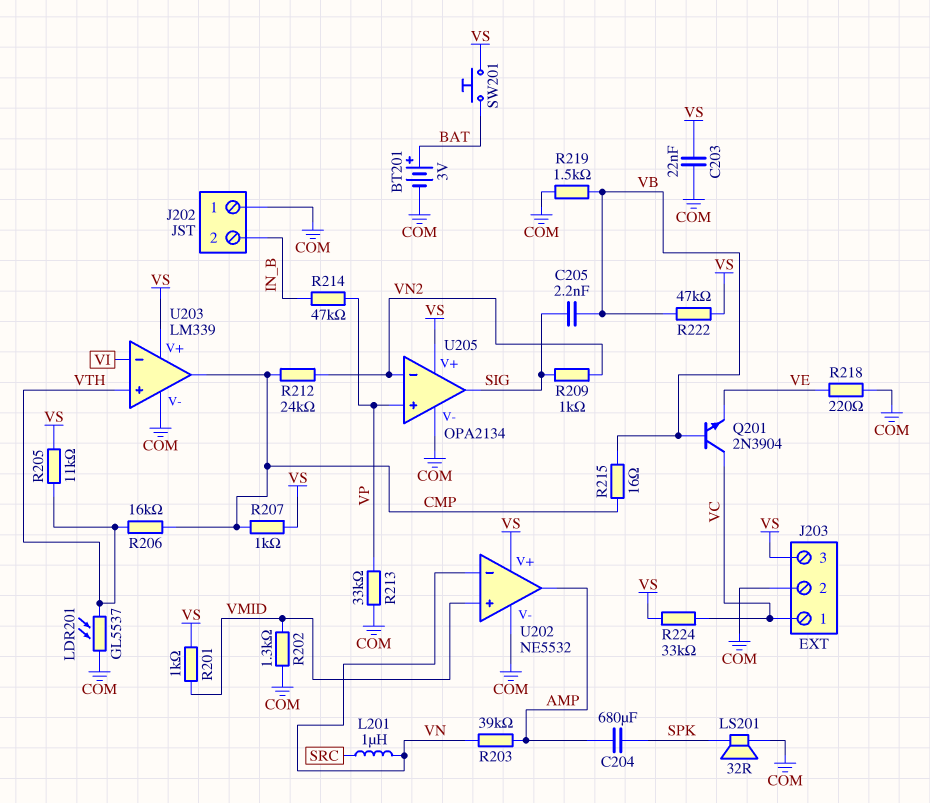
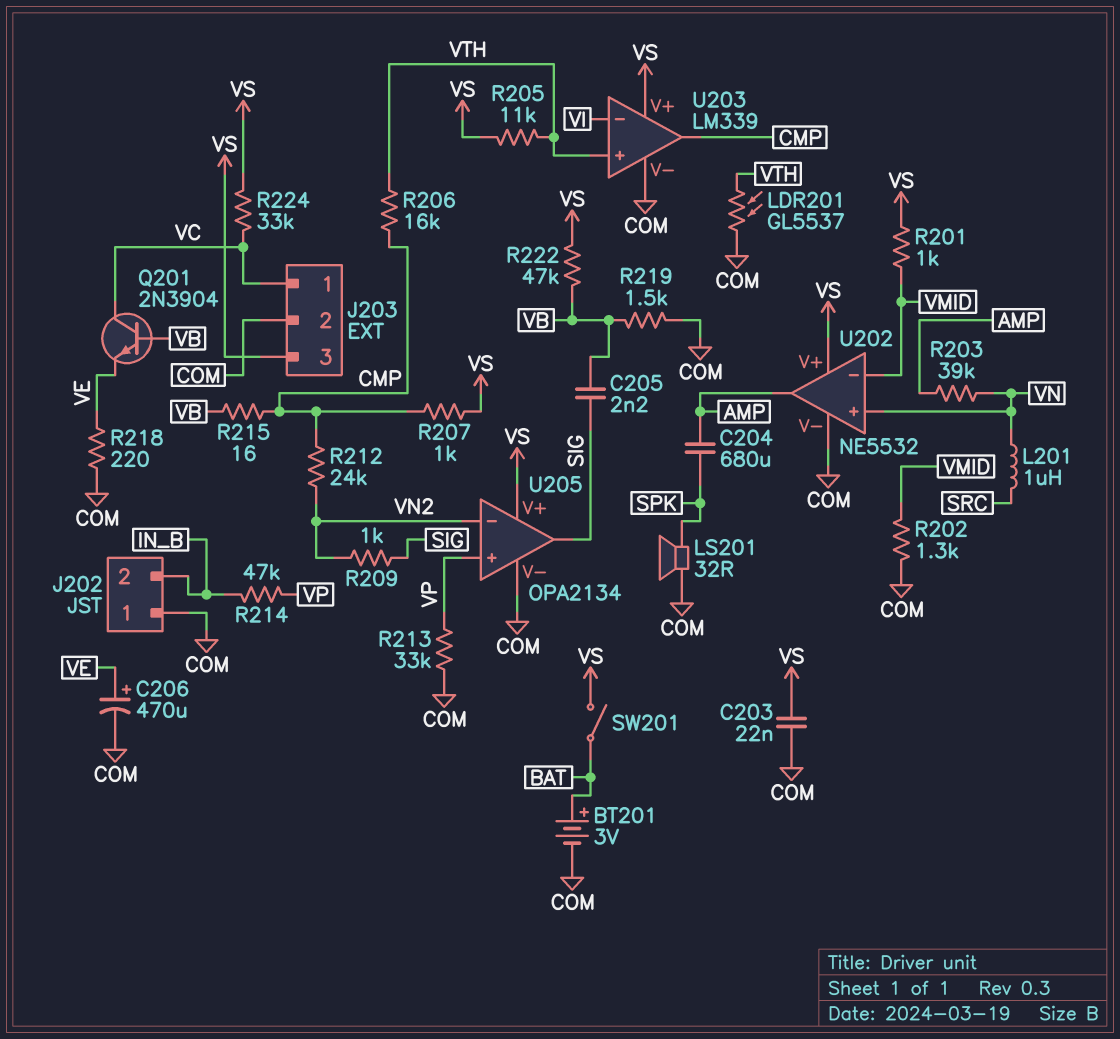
C206: none -> 470uF (plus VE, minus COM)
SW201: button (BAT, VS) -> switch (BAT, VS)
U202 pin in+: VMID -> VN
U202 pin in-: VN -> VMID

